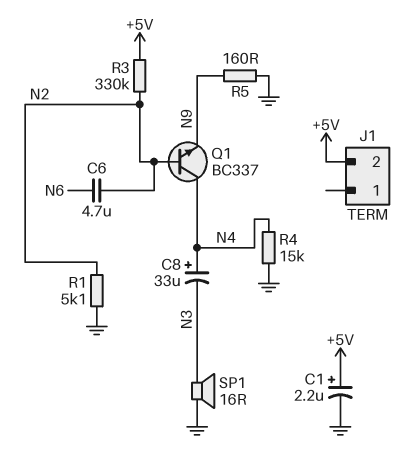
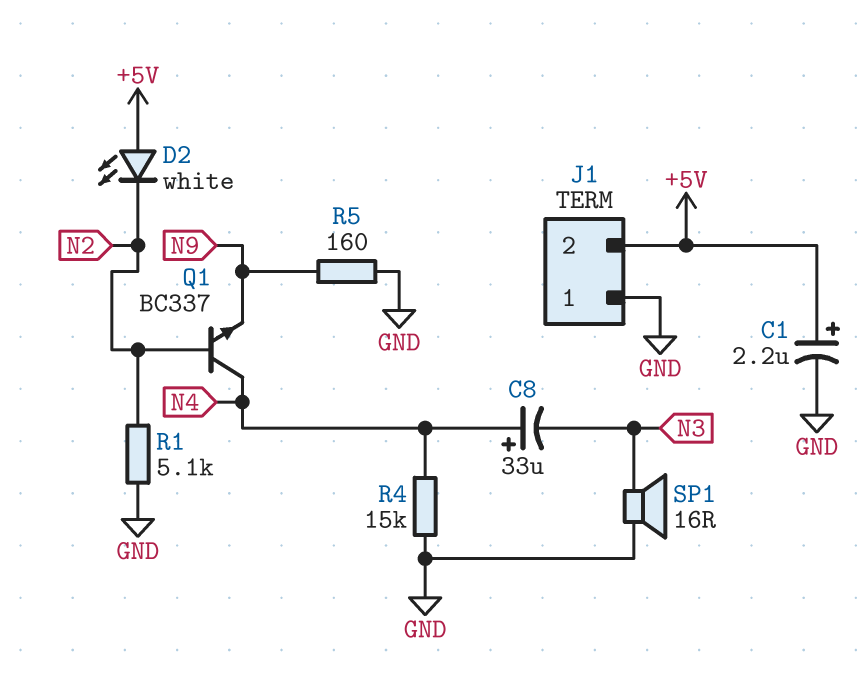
C6: 4.7uF (N2, N6) -> none
D2: none -> LED white (A +5V, K N2)
J1 pin 1: none -> GND
R3: 330k (+5V, N2) -> none

